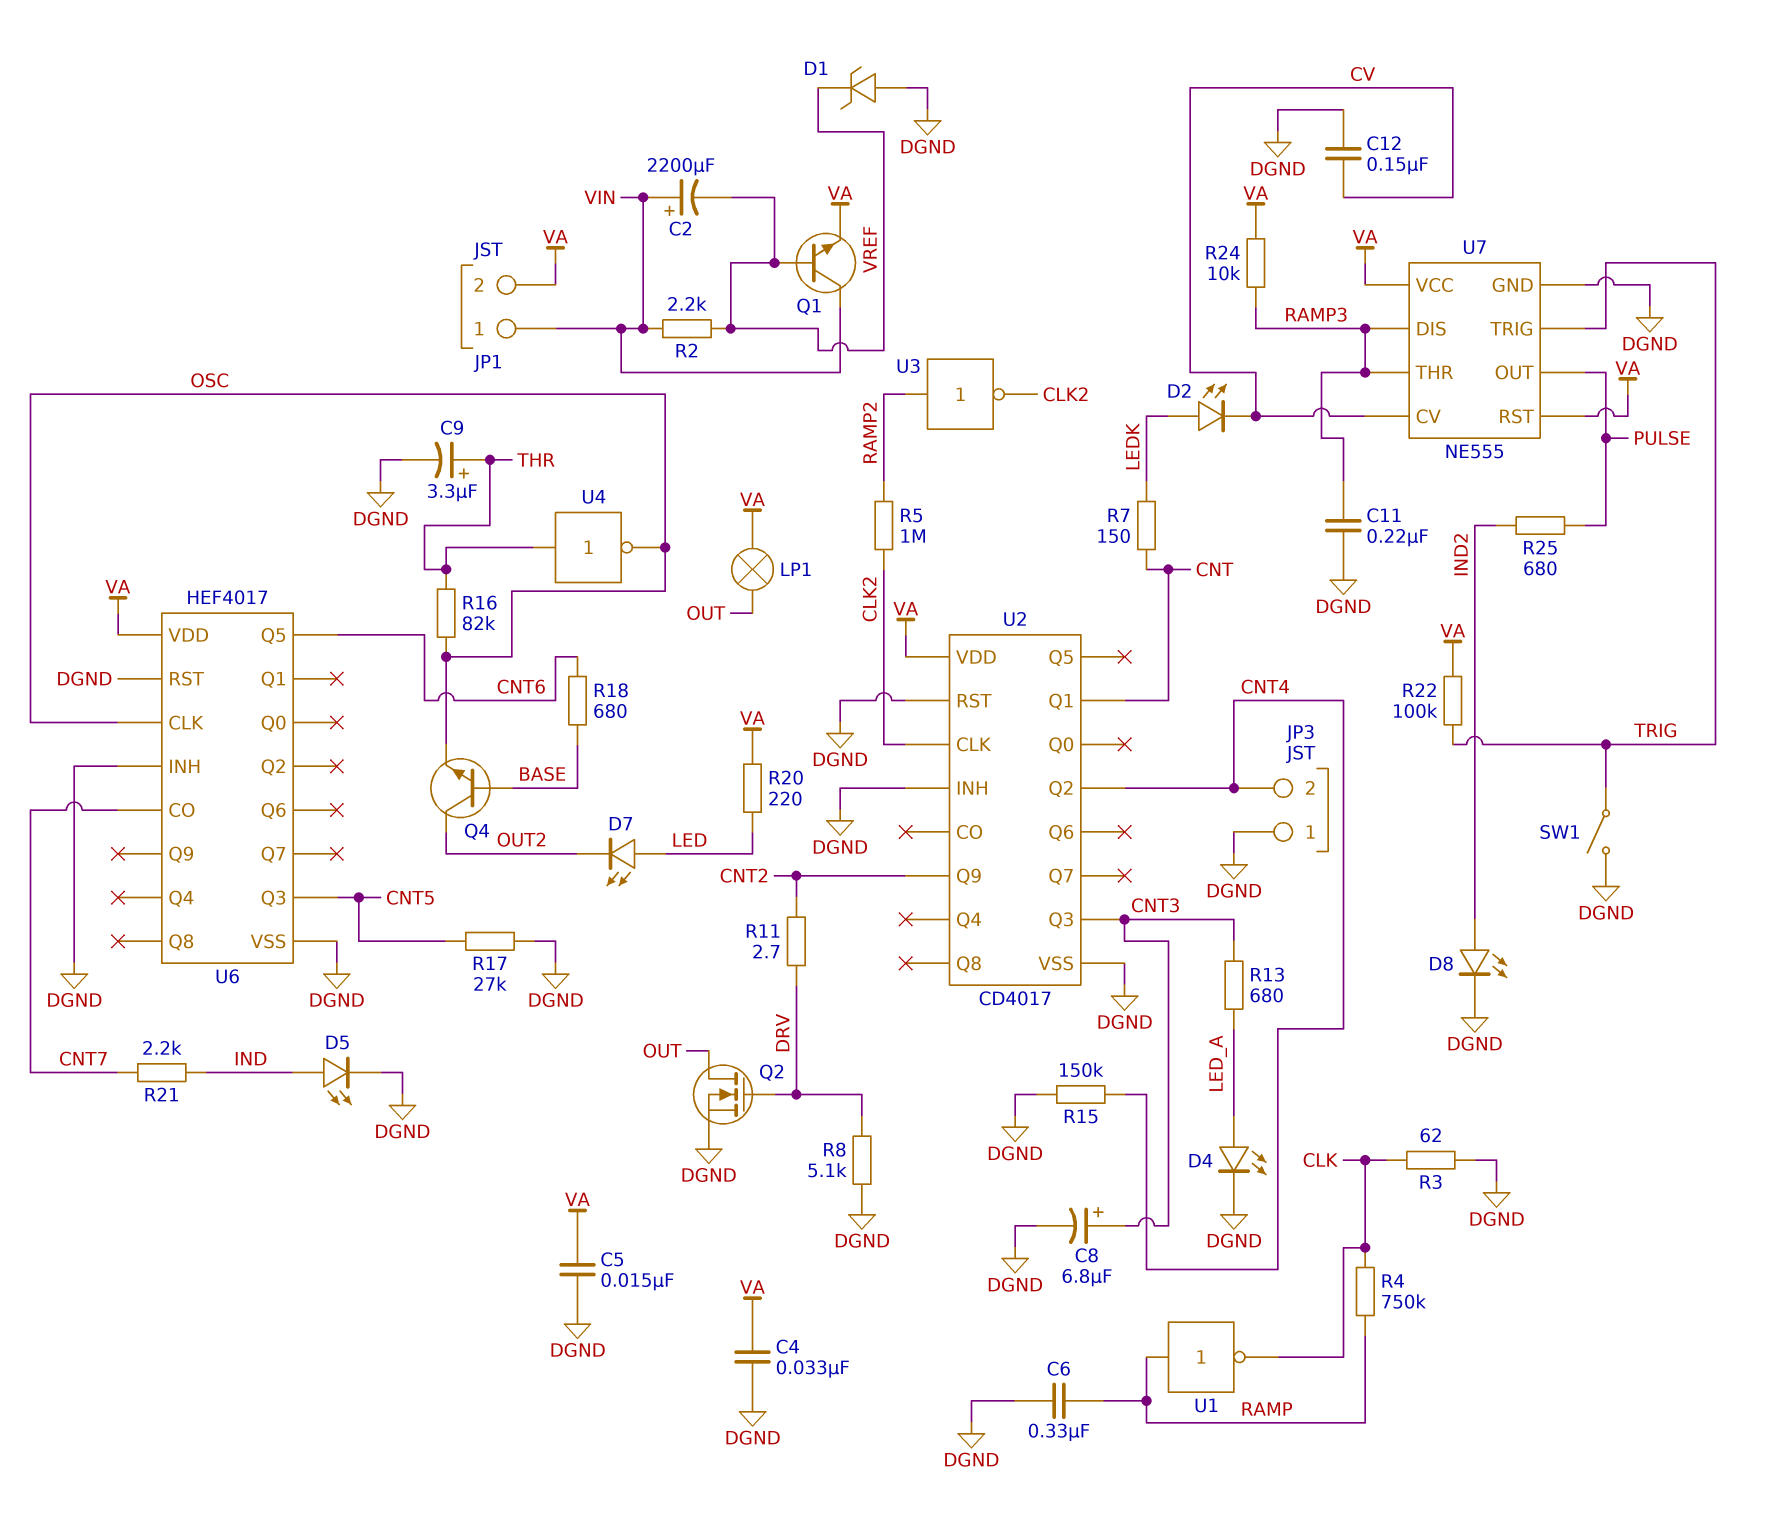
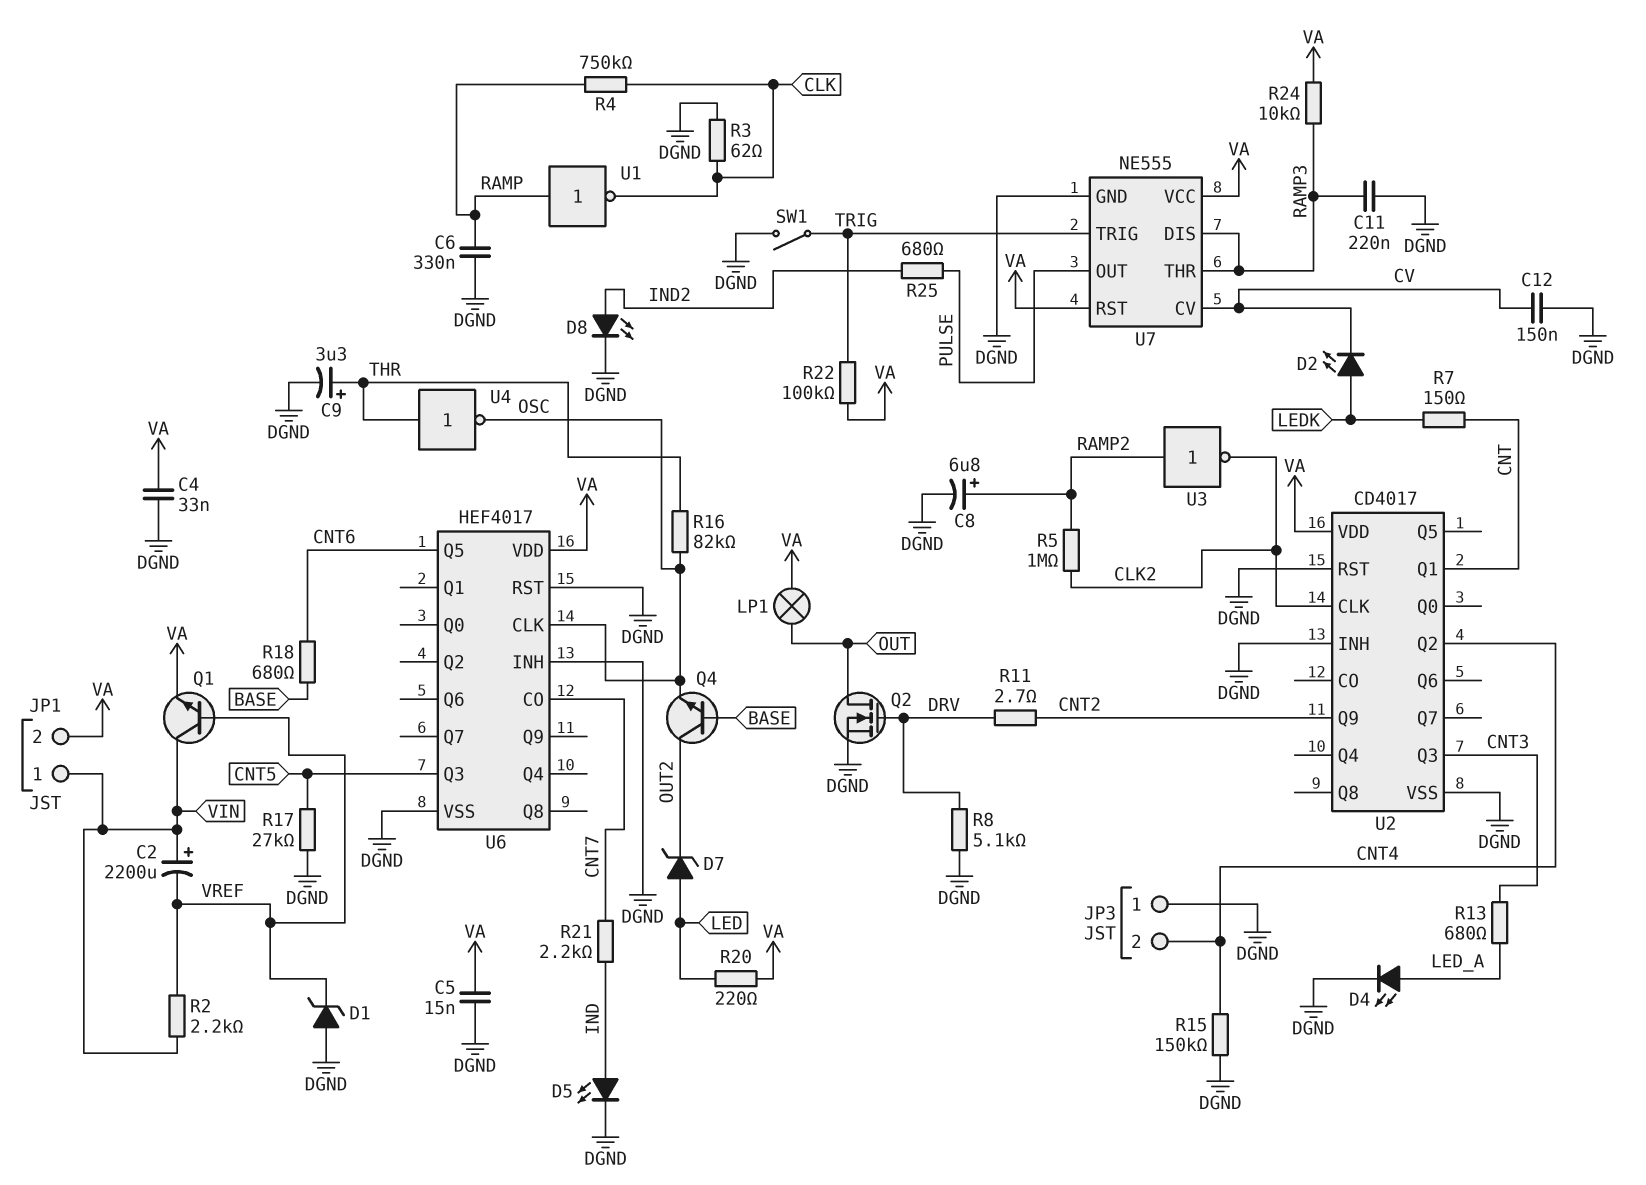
C8: 6.8uF (plus CNT3, minus DGND) -> 6.8uF (plus RAMP2, minus DGND)
D7: LED (A LED, K OUT2) -> zener (A LED, K OUT2)

